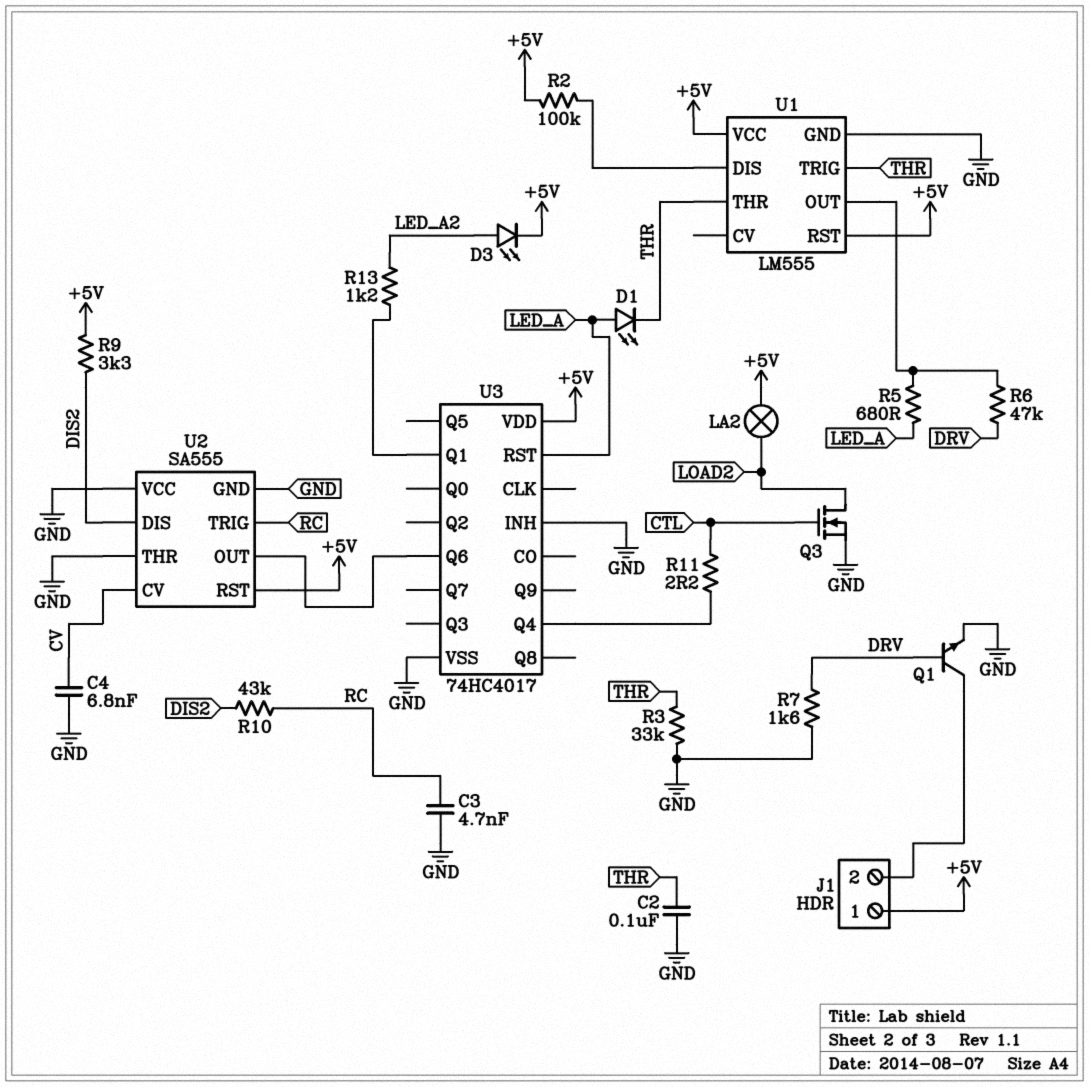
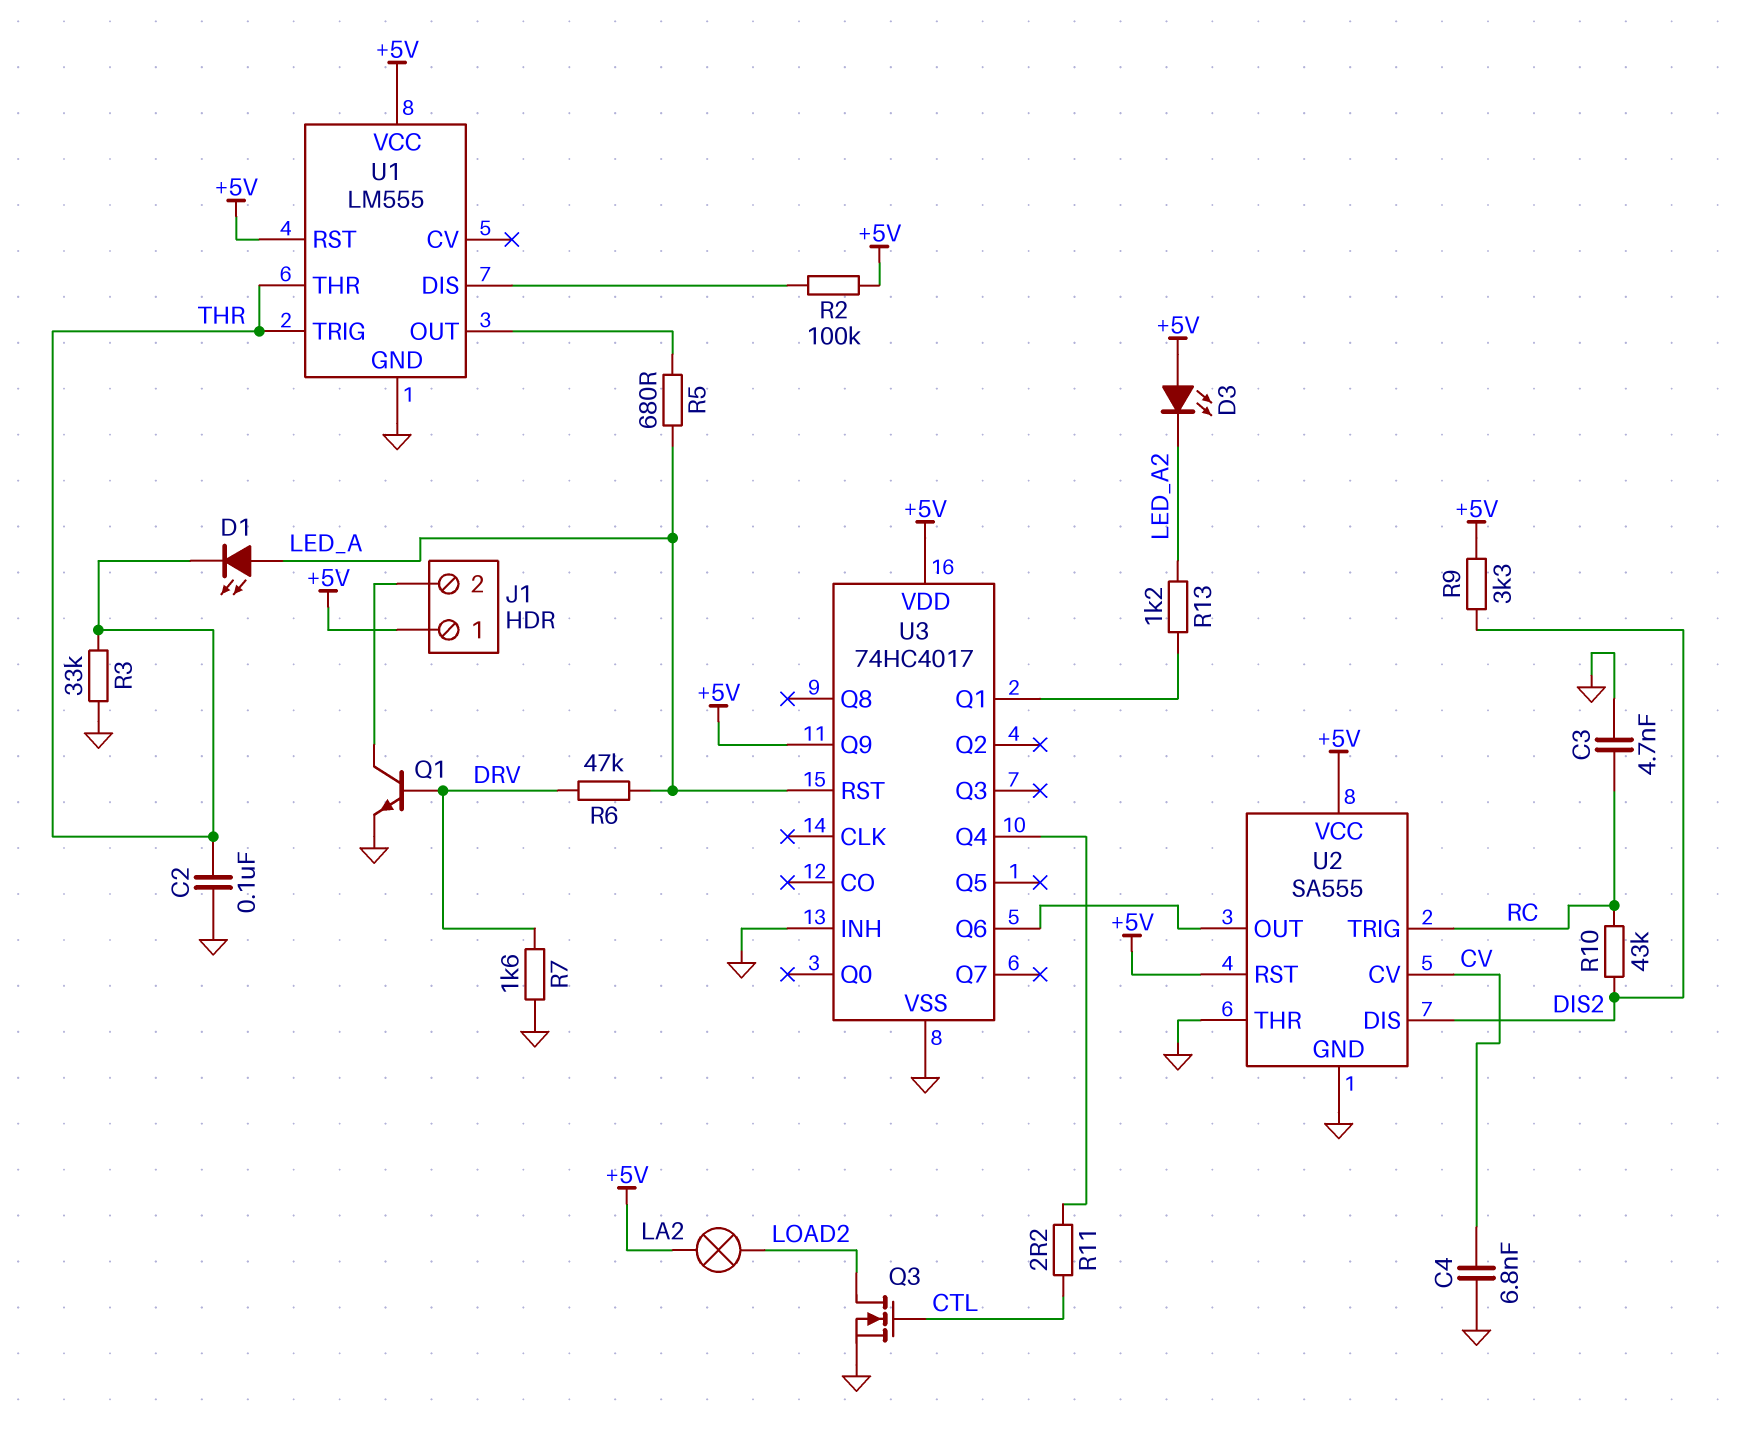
D3: LED (A LED_A2, K +5V) -> LED (A +5V, K LED_A2)
R6: 47k (DRV, U1/OUT) -> 47k (DRV, LED_A)
U2 pin VCC: GND -> +5V
U3 pin Q9: none -> +5V

